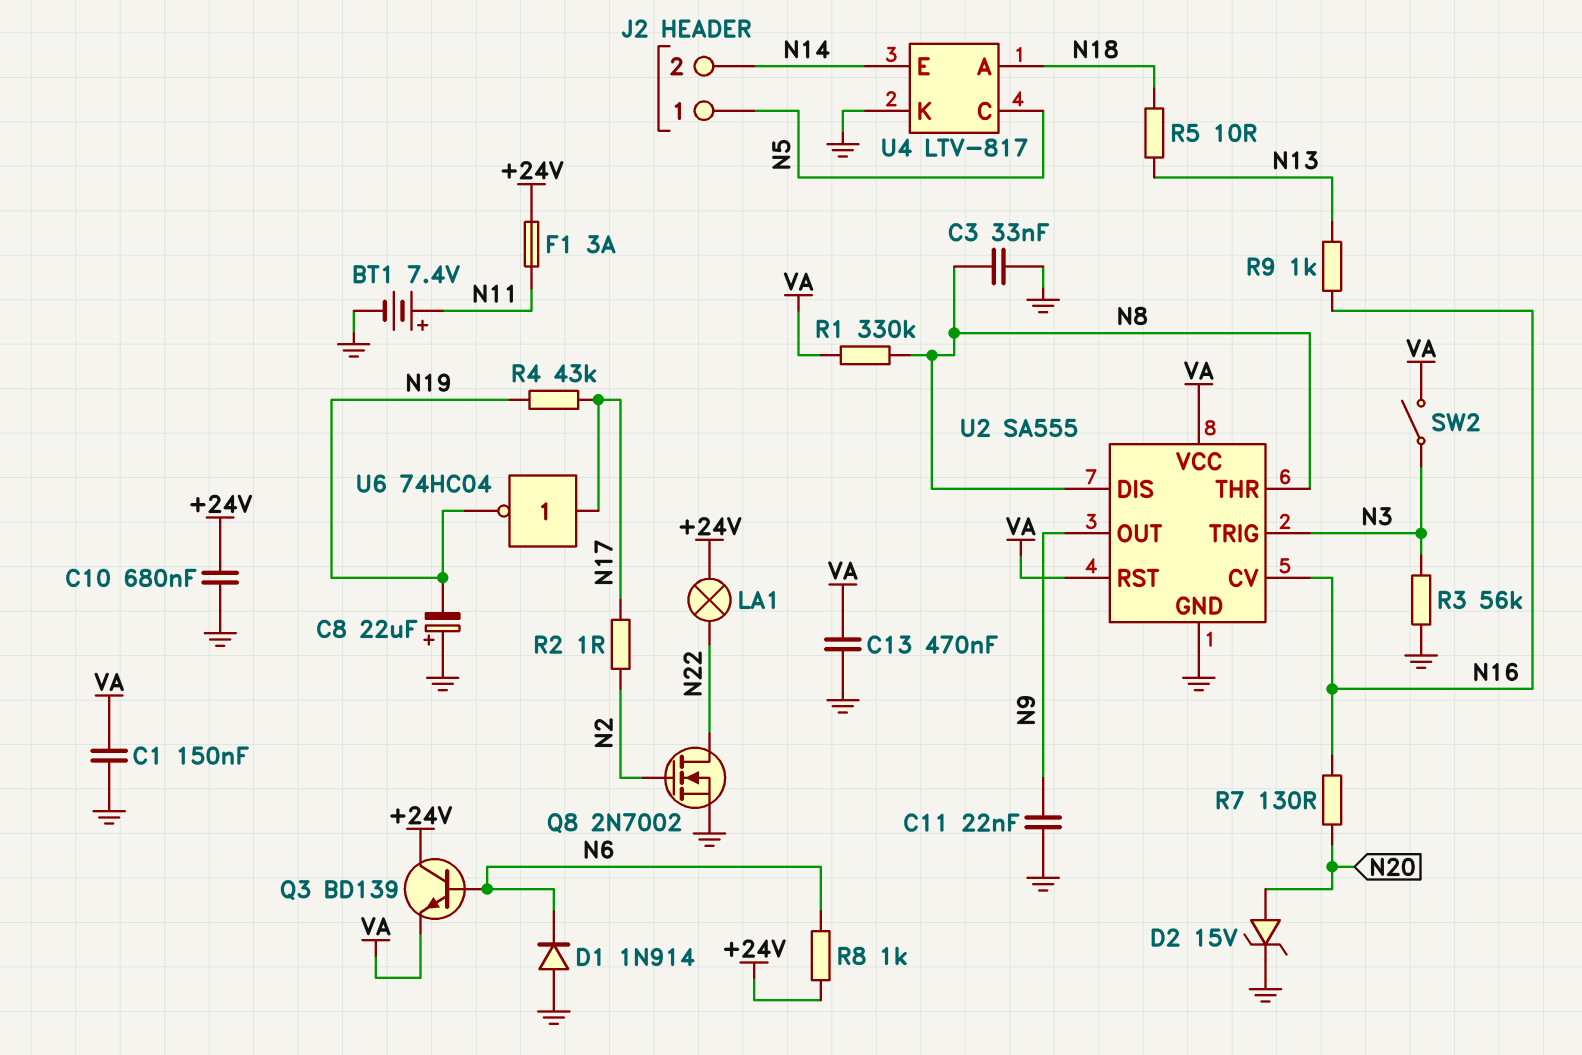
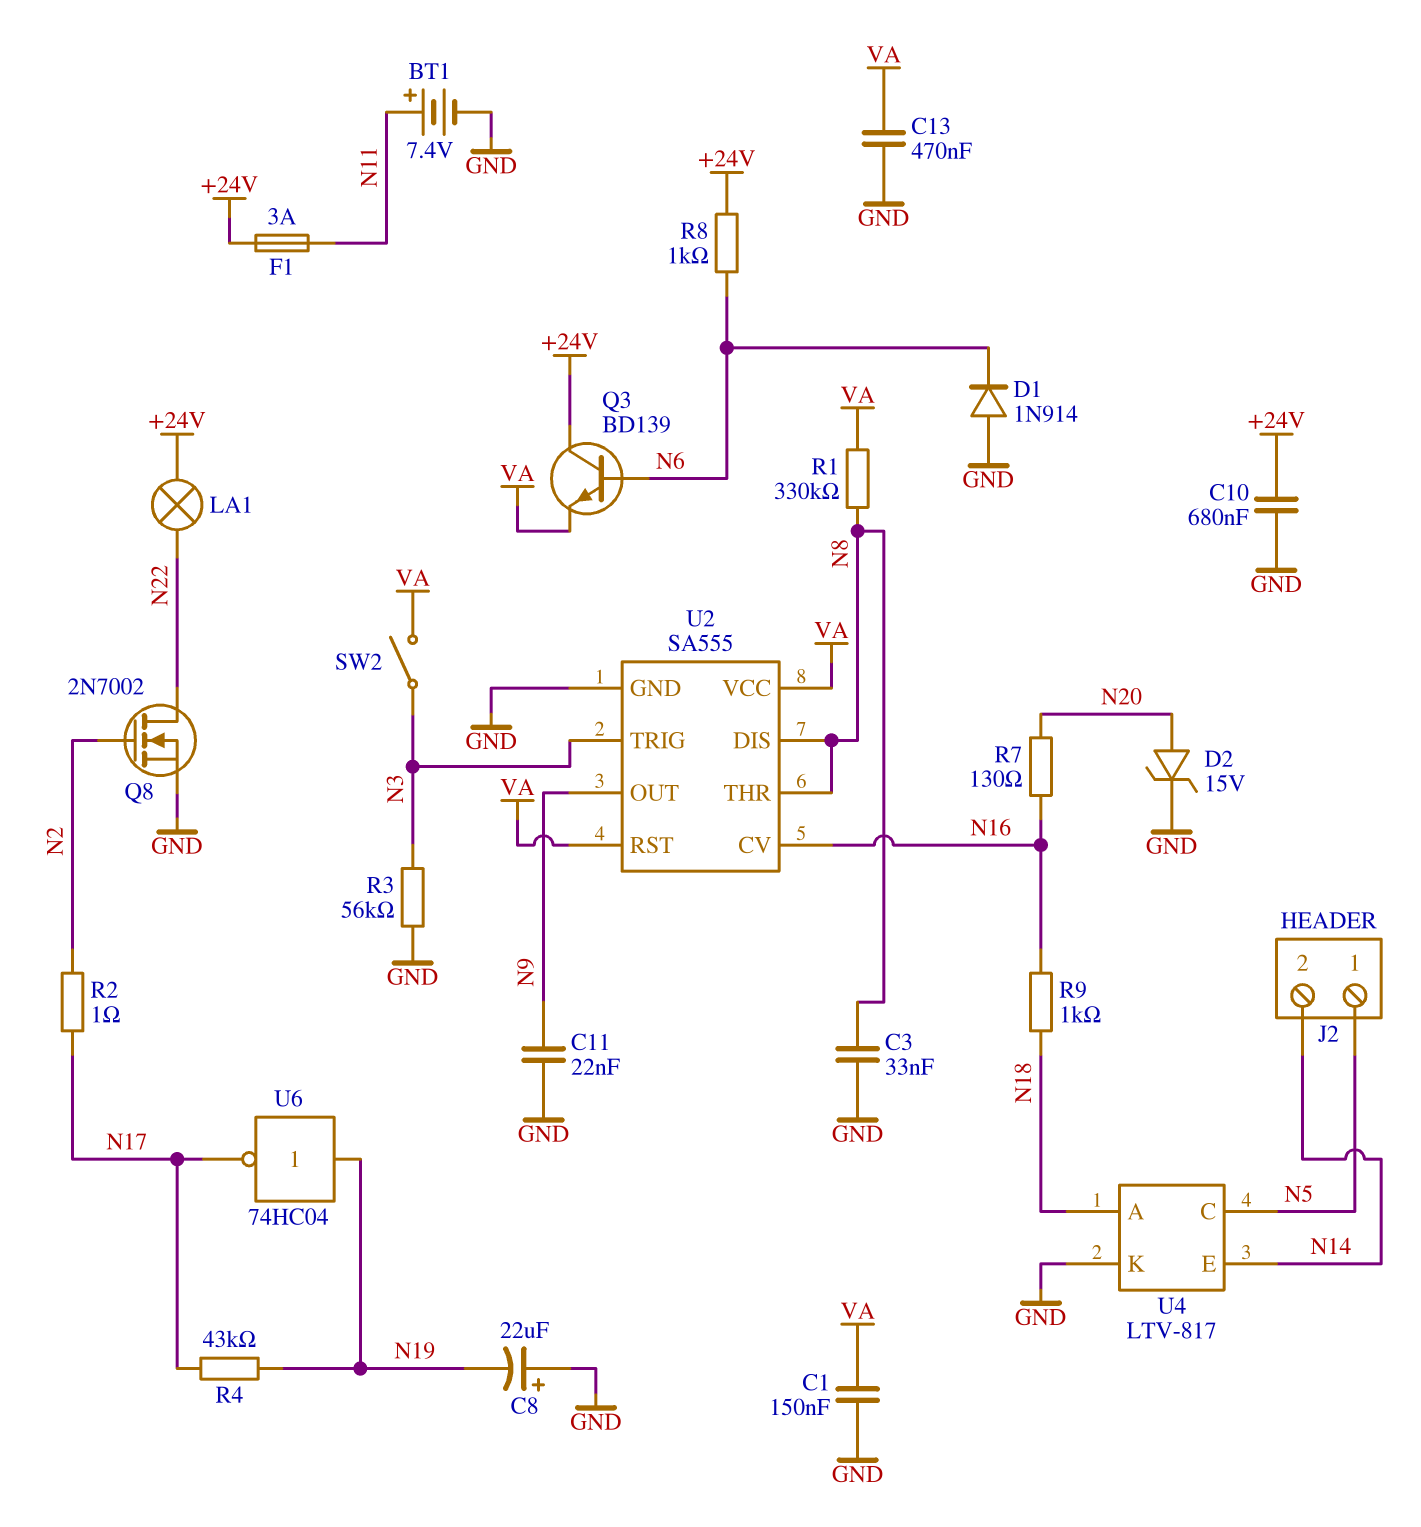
R5: 10 (N13, N18) -> none
R9: 1k (N13, N16) -> 1k (N16, N18)
U6: NOT 74HC04 (in N17, out N19) -> NOT 74HC04 (in N19, out N17)

